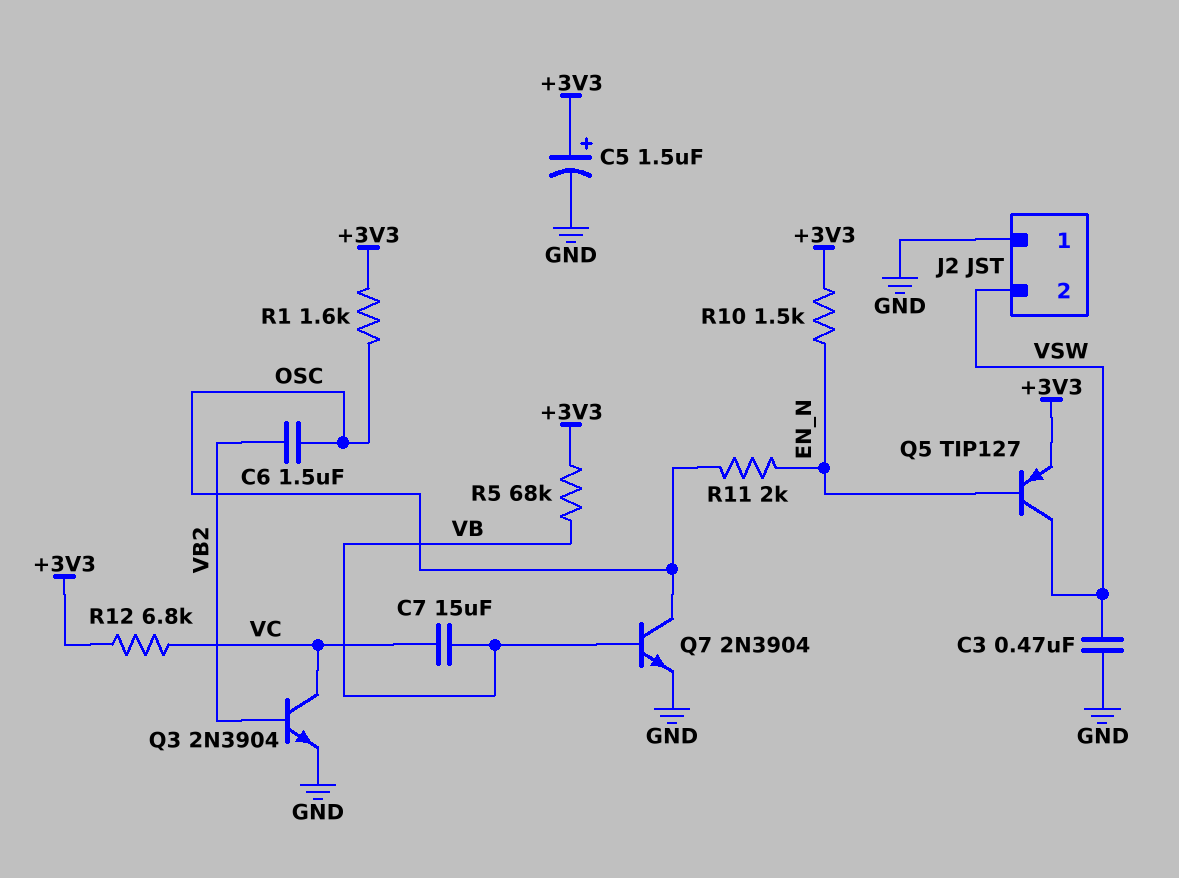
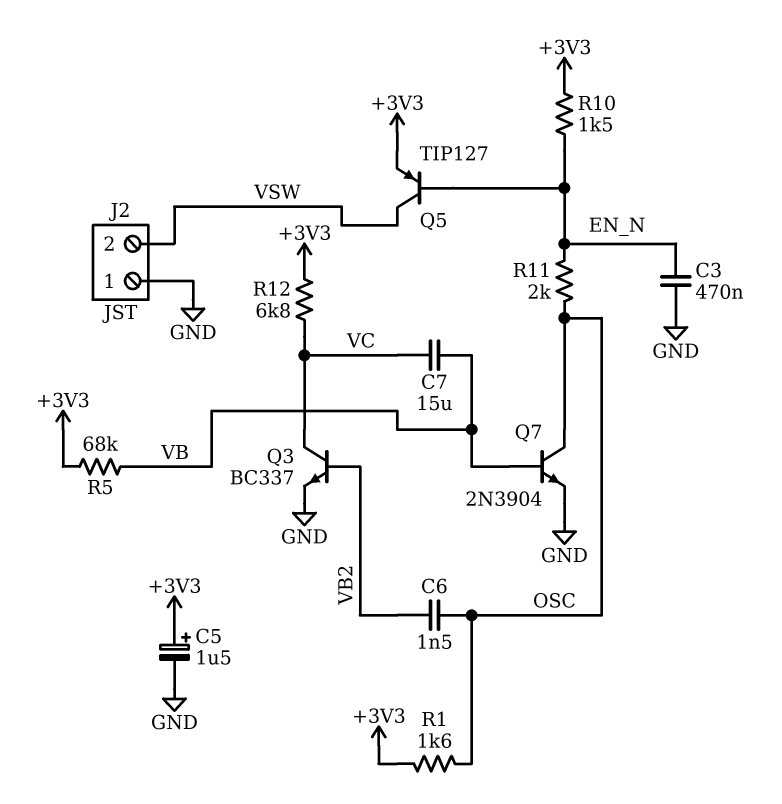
C3: 470nF (GND, VSW) -> 470nF (EN_N, GND)
C6: 1.5uF (OSC, VB2) -> 1.5nF (OSC, VB2)
Q3: NPN 2N3904 (B VB2, C VC, E GND) -> NPN BC337 (B VB2, C VC, E GND)

